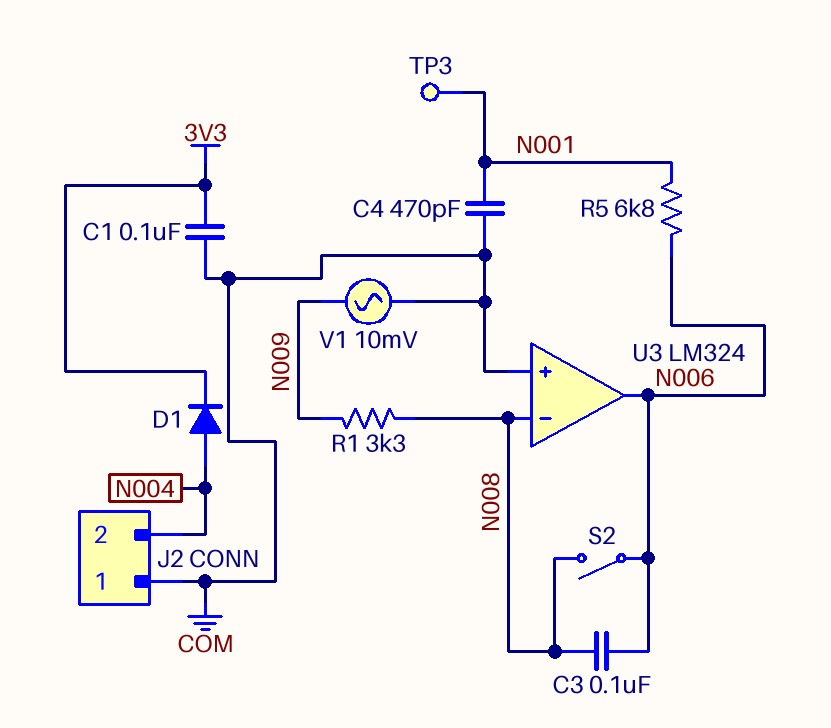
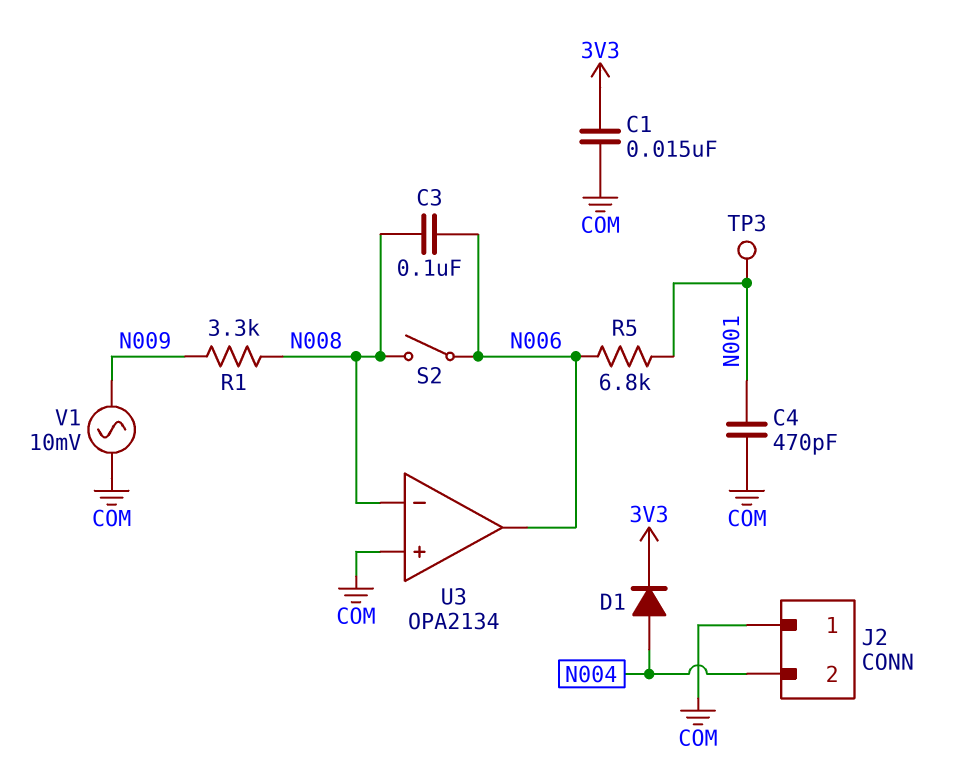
C1: 100nF (3V3, COM) -> 15nF (3V3, COM)
U3: LM324 -> OPA2134

